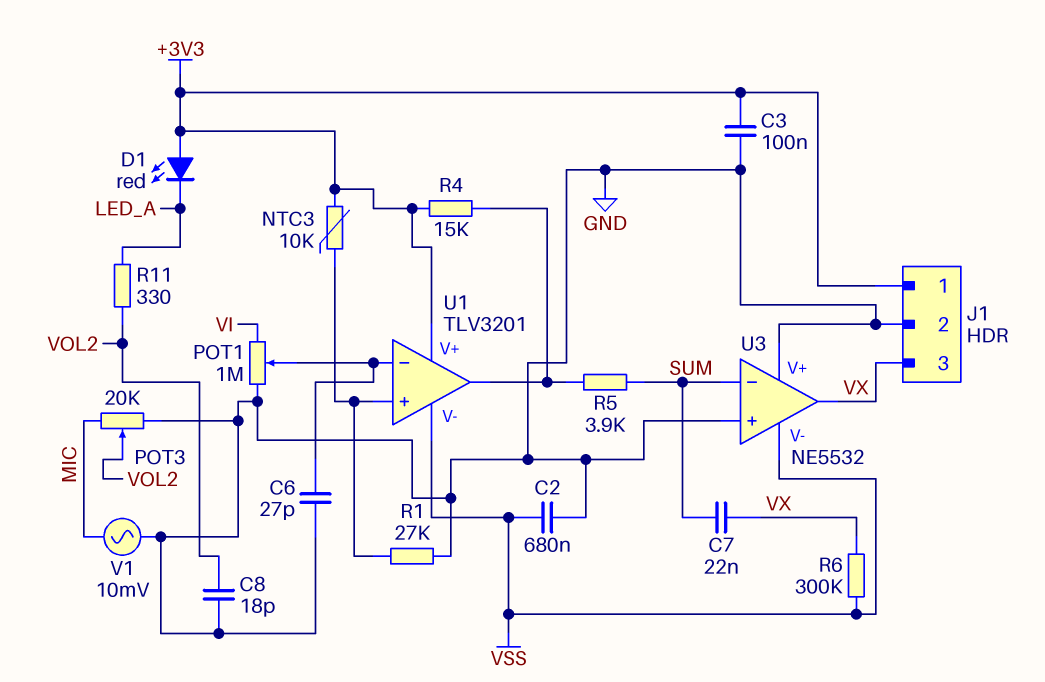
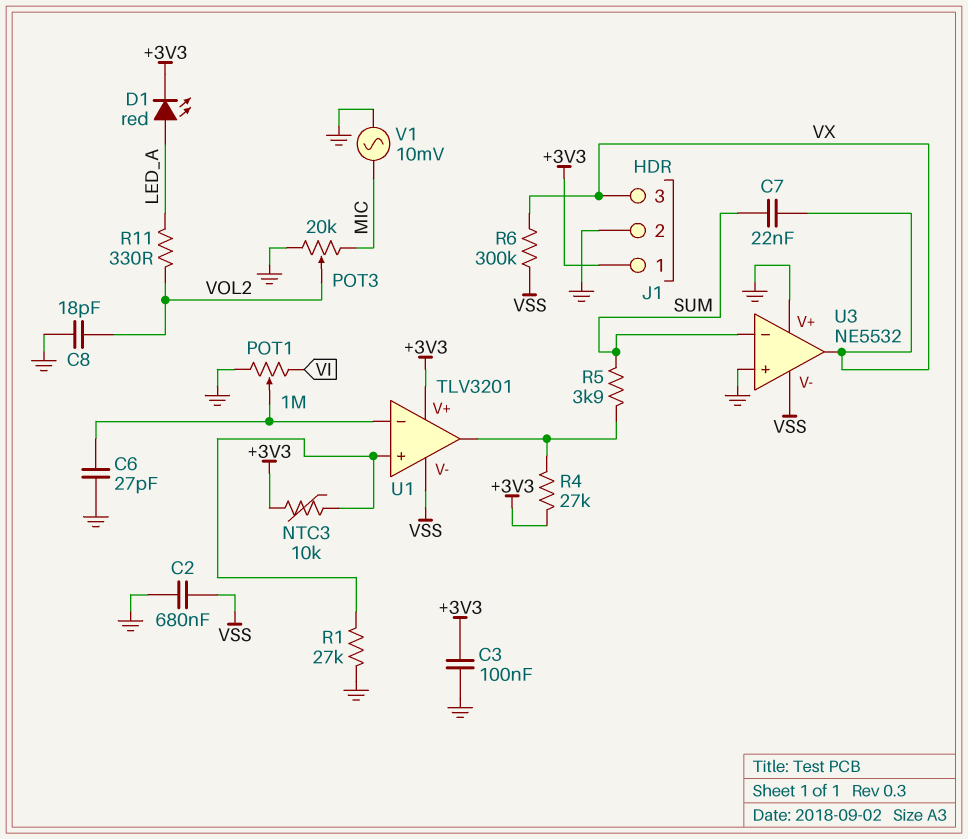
D1: LED red (A +3V3, K LED_A) -> LED red (A LED_A, K +3V3)
R4: 15k (+3V3, U1/out) -> 27k (+3V3, U1/out)

